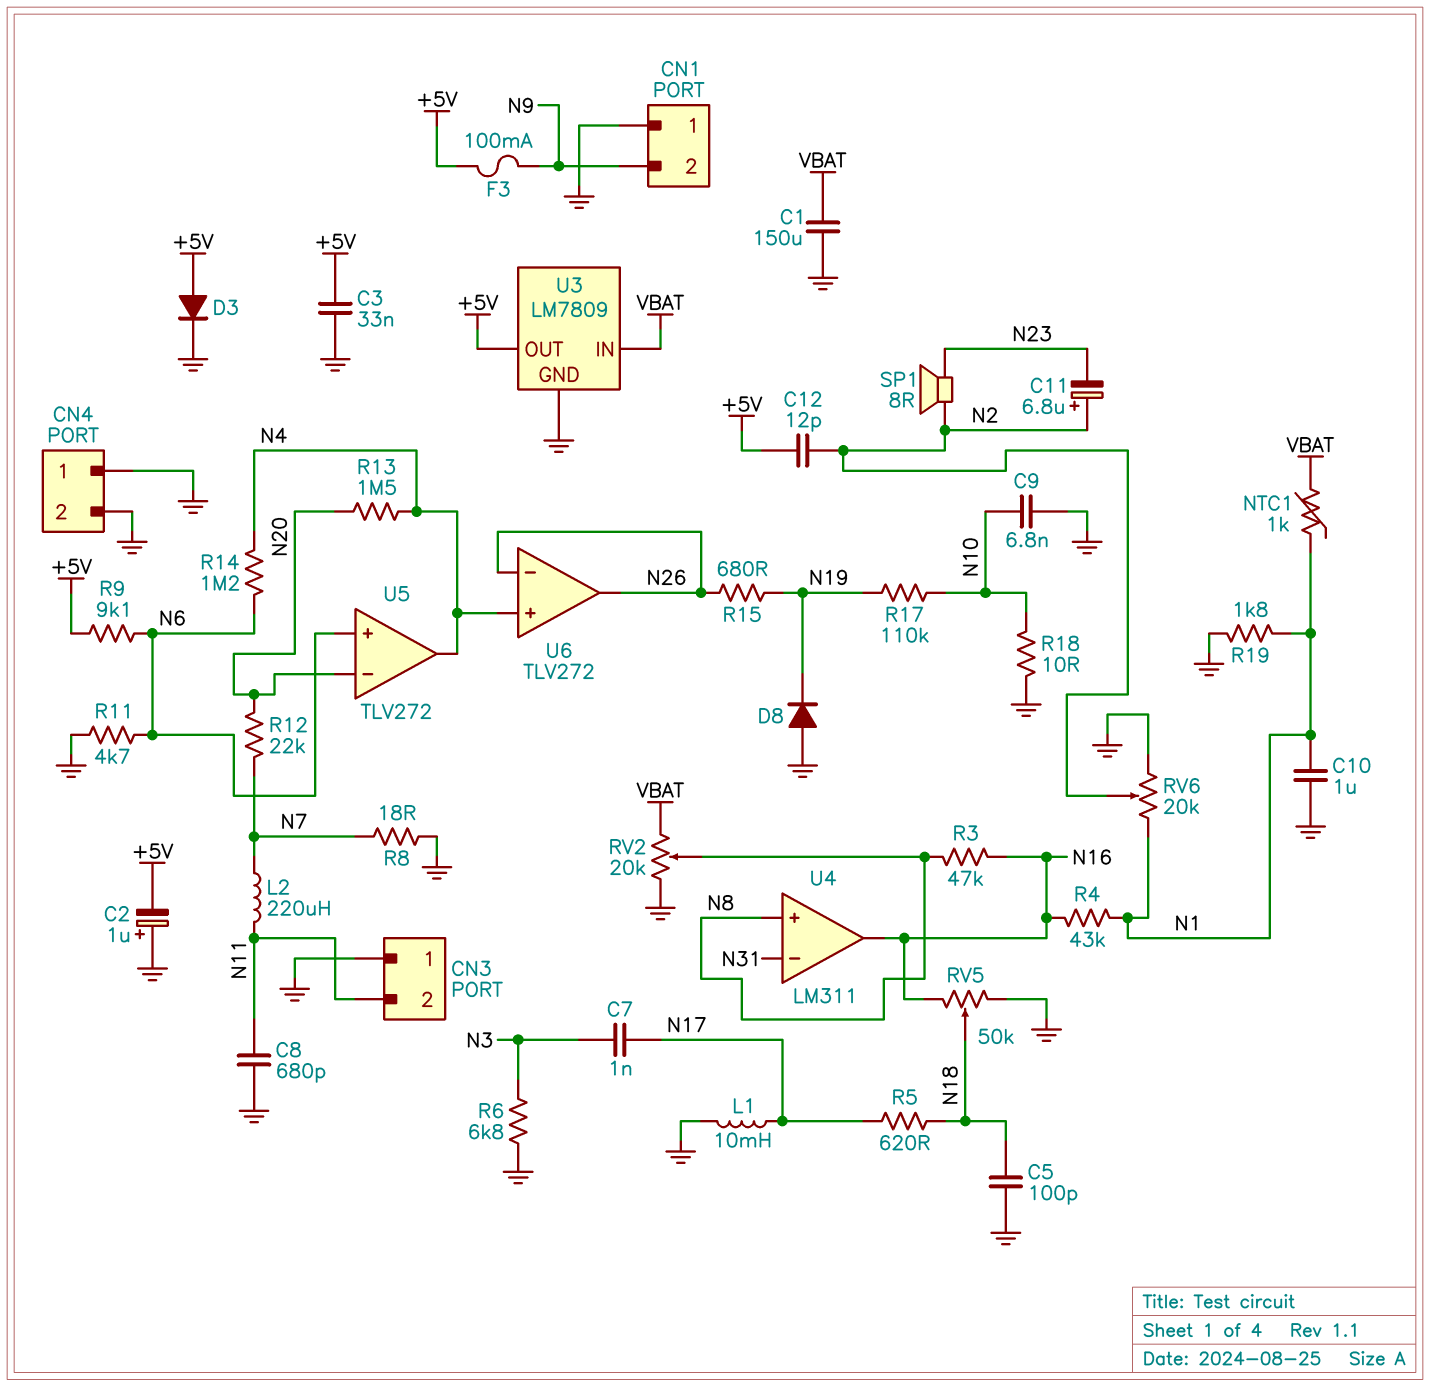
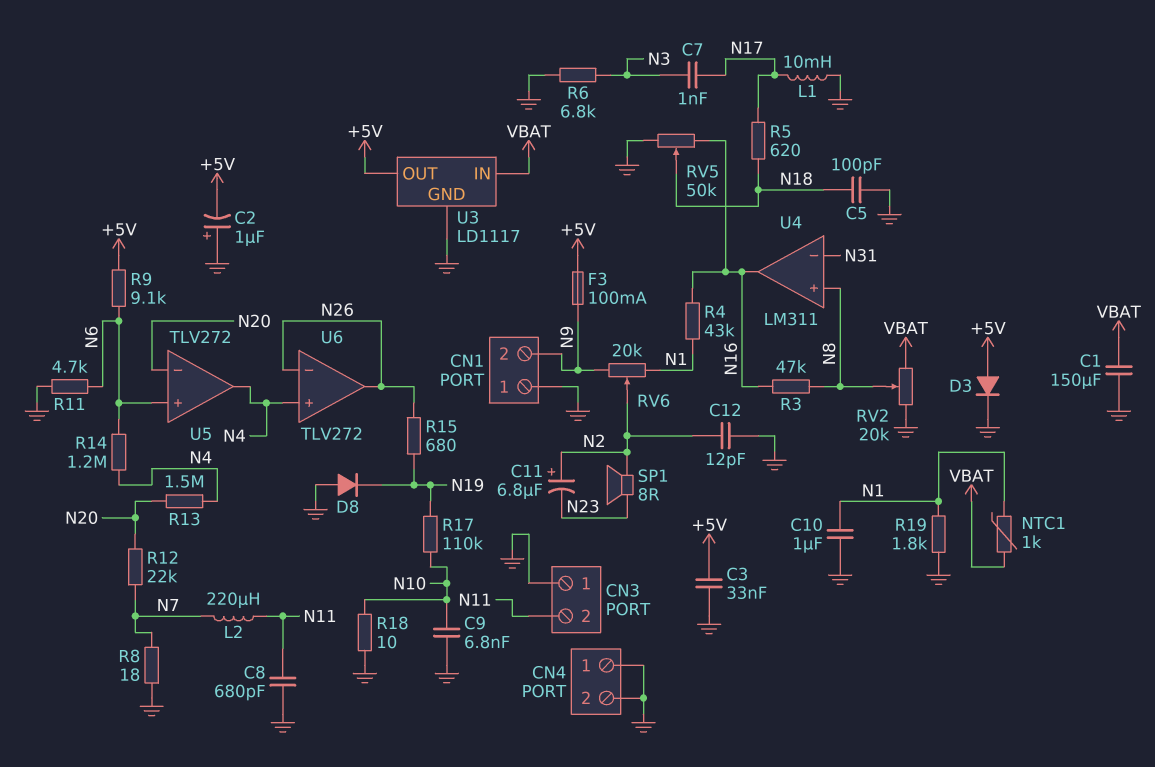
C12: 12pF (+5V, N2) -> 12pF (GND, N2)
RV6: 20k (GND, N1, wiper N2) -> 20k (N1, N9, wiper N2)
U3: LM7809 -> LD1117

